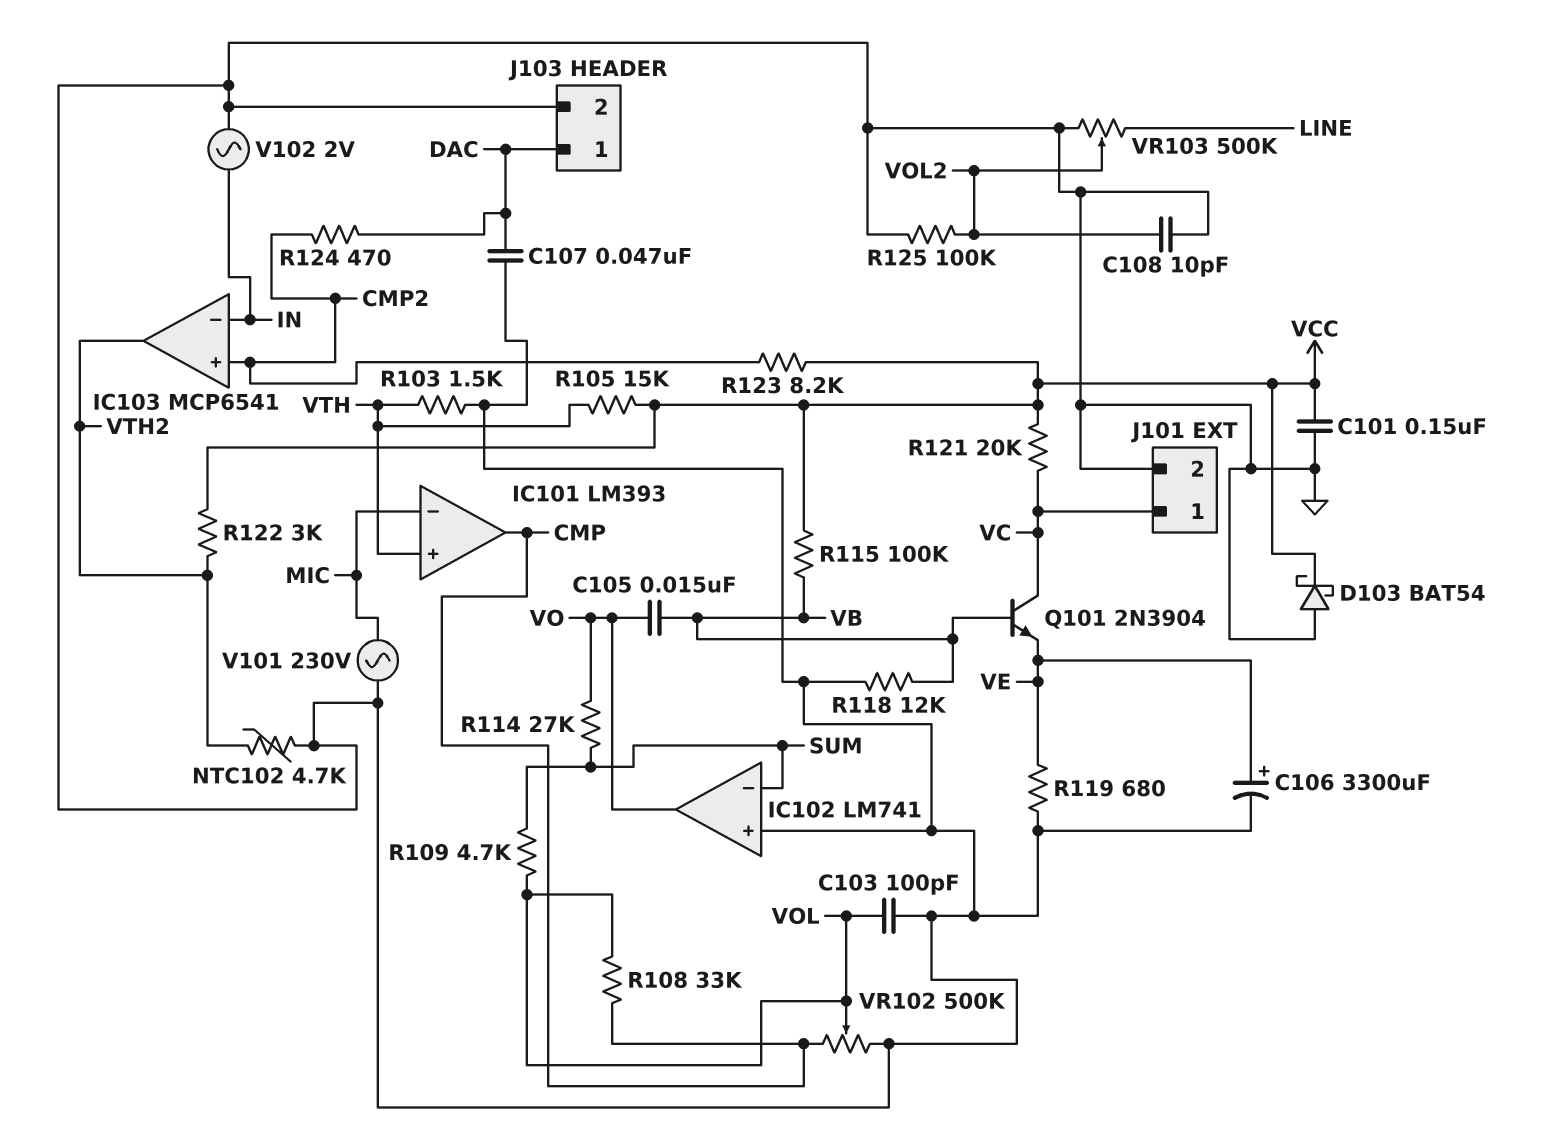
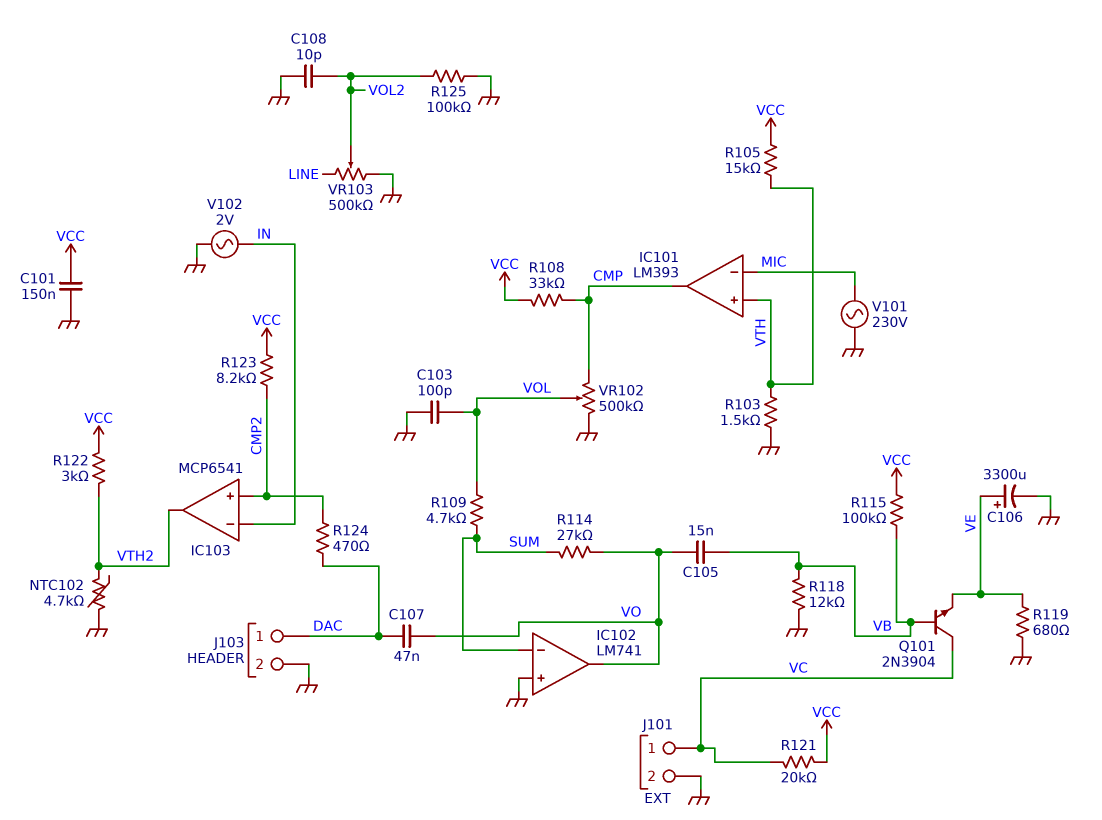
C107: 47nF (DAC, GND) -> 47nF (DAC, VO)
D103: schottky BAT54 (A GND, K VCC) -> none
R108: 33k (CMP, VOL) -> 33k (CMP, VCC)

